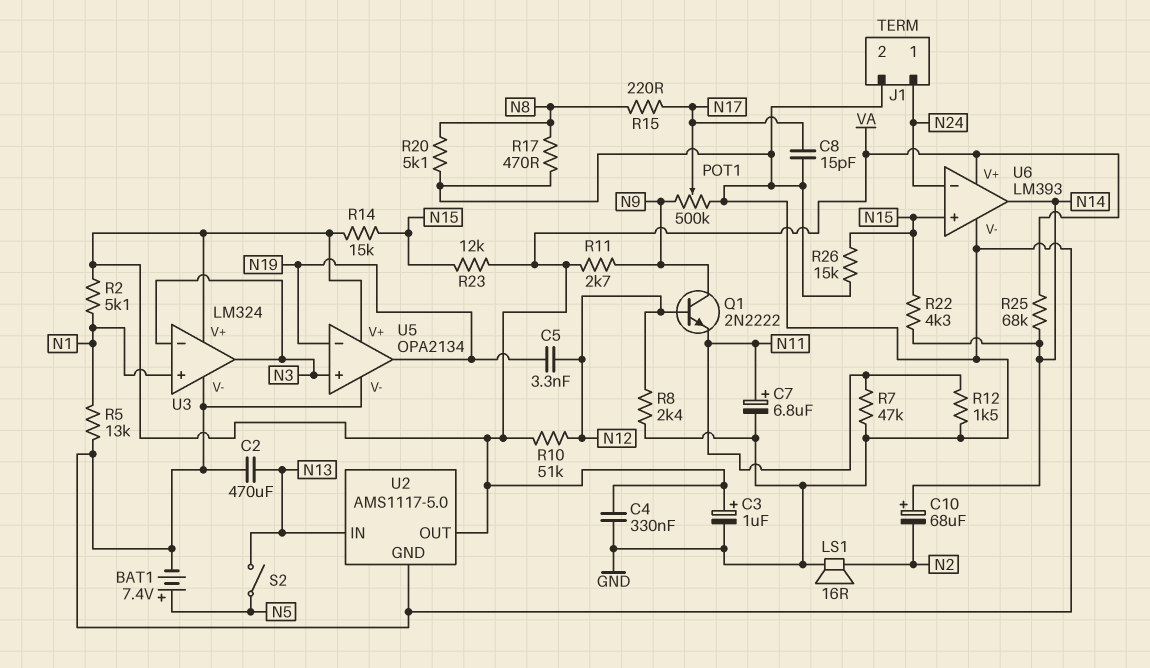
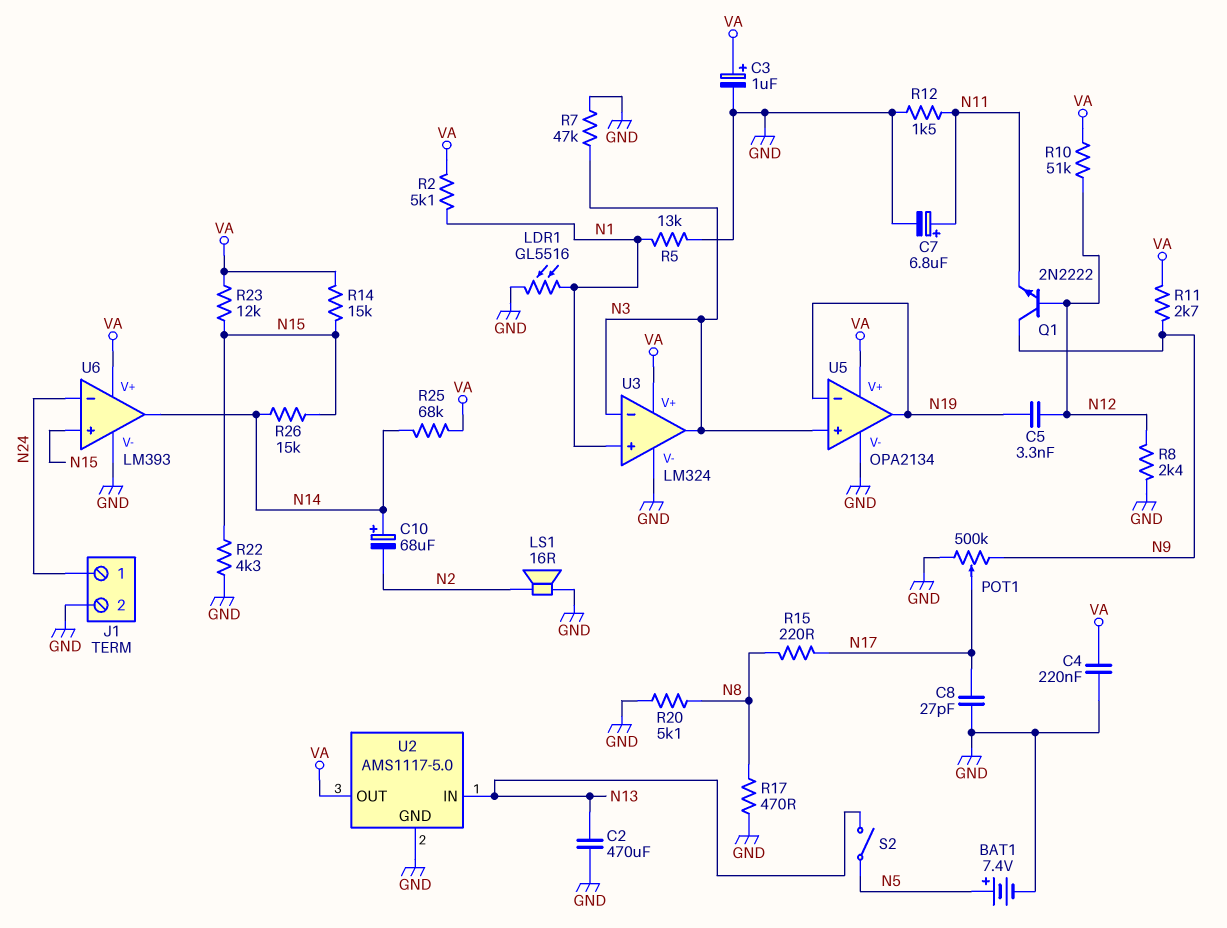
C4: 330nF (GND, VA) -> 220nF (GND, VA)
C8: 15pF (GND, N17) -> 27pF (GND, N17)
LDR1: none -> GL5516 (GND, N1)
R7: 47k (GND, N11) -> 47k (GND, N3)
R22: 4.3k (N14, N15) -> 4.3k (GND, N15)
R26: 15k (GND, N15) -> 15k (N14, N15)

